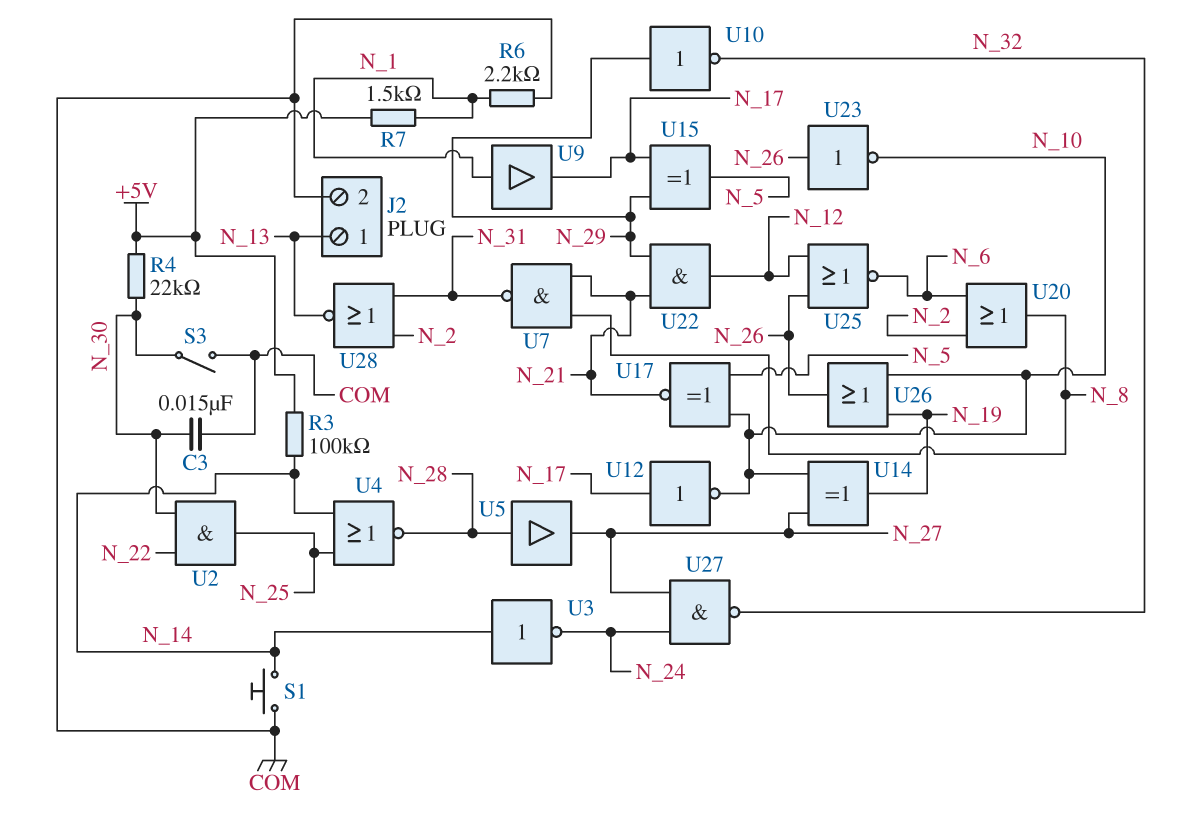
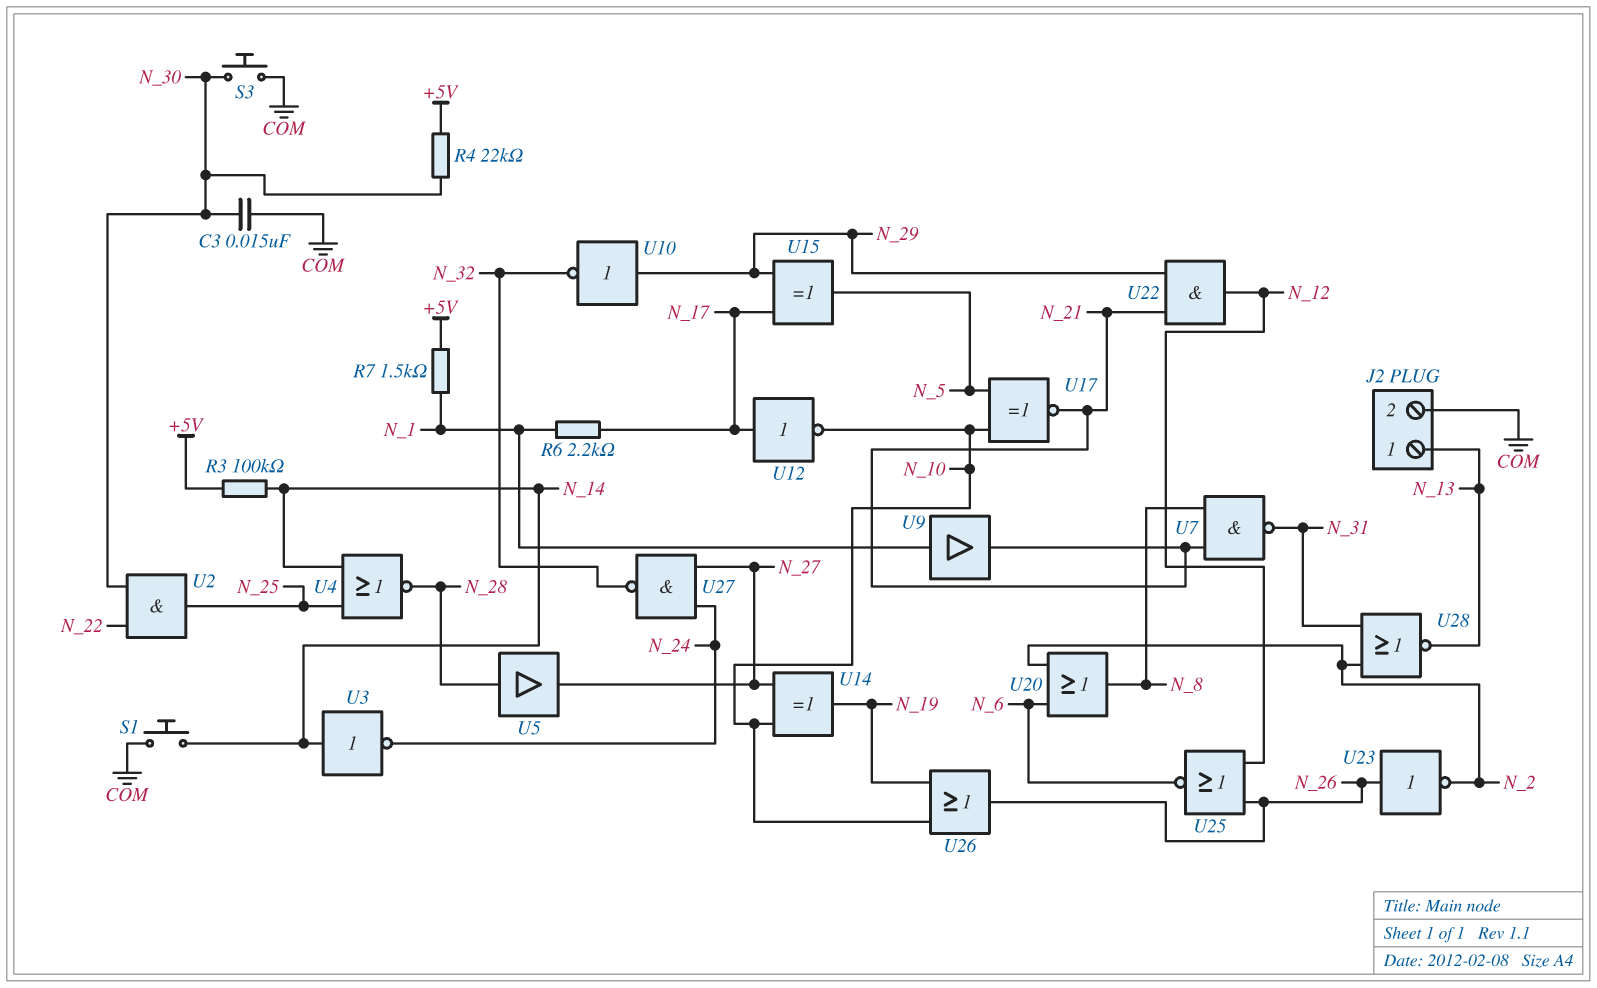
R6: 2.2k (COM, N_1) -> 2.2k (N_1, N_17)
S3: switch (COM, N_30) -> button (COM, N_30)
U9: buffer (in N_1, out N_17) -> buffer (in N_1, out N_21)
U23: NOT (in N_26, out N_10) -> NOT (in N_26, out N_2)

